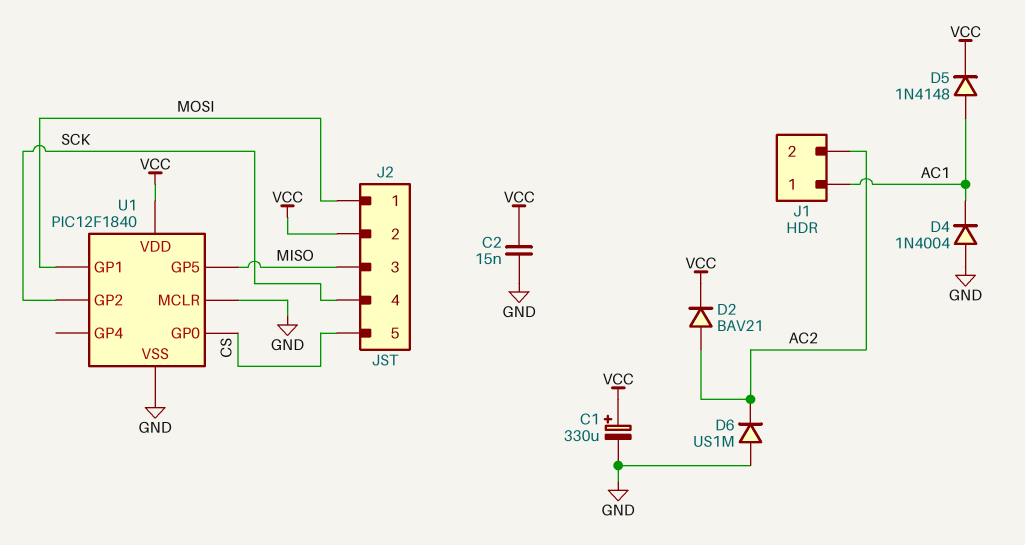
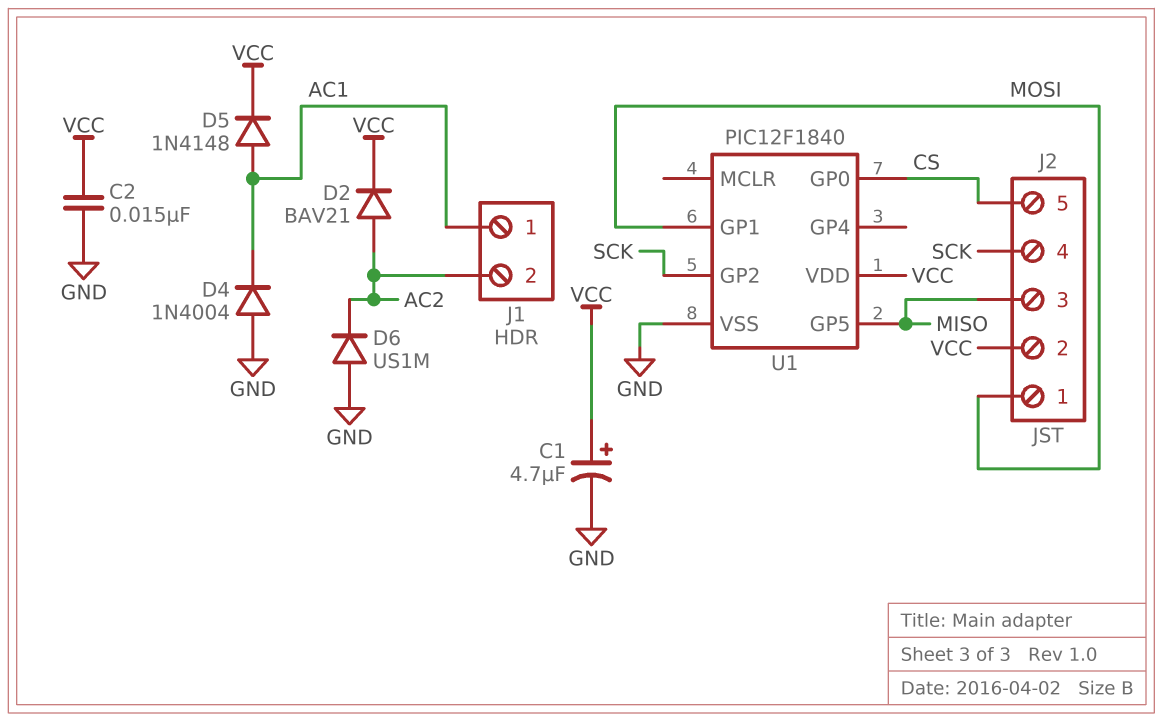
C1: 330uF (plus VCC, minus GND) -> 4.7uF (plus VCC, minus GND)
U1 pin MCLR: GND -> none

